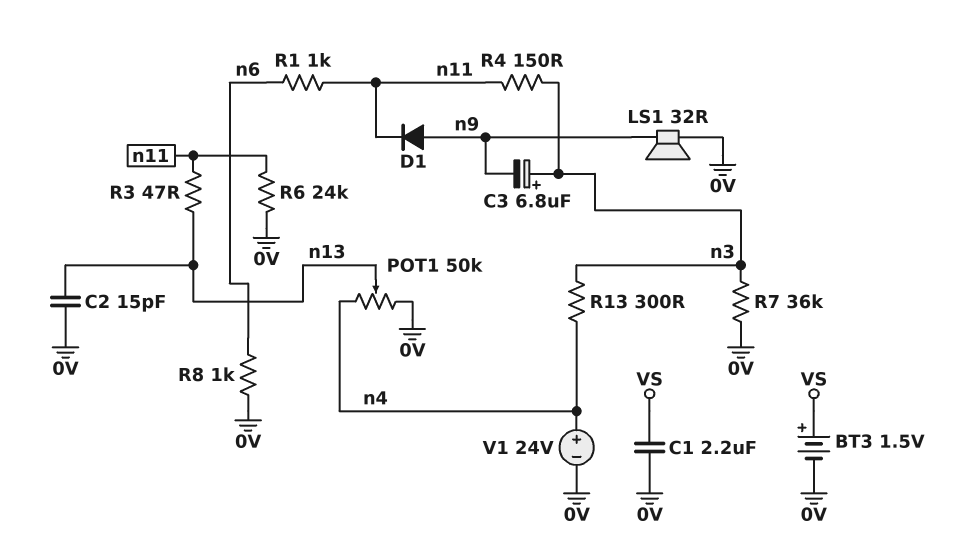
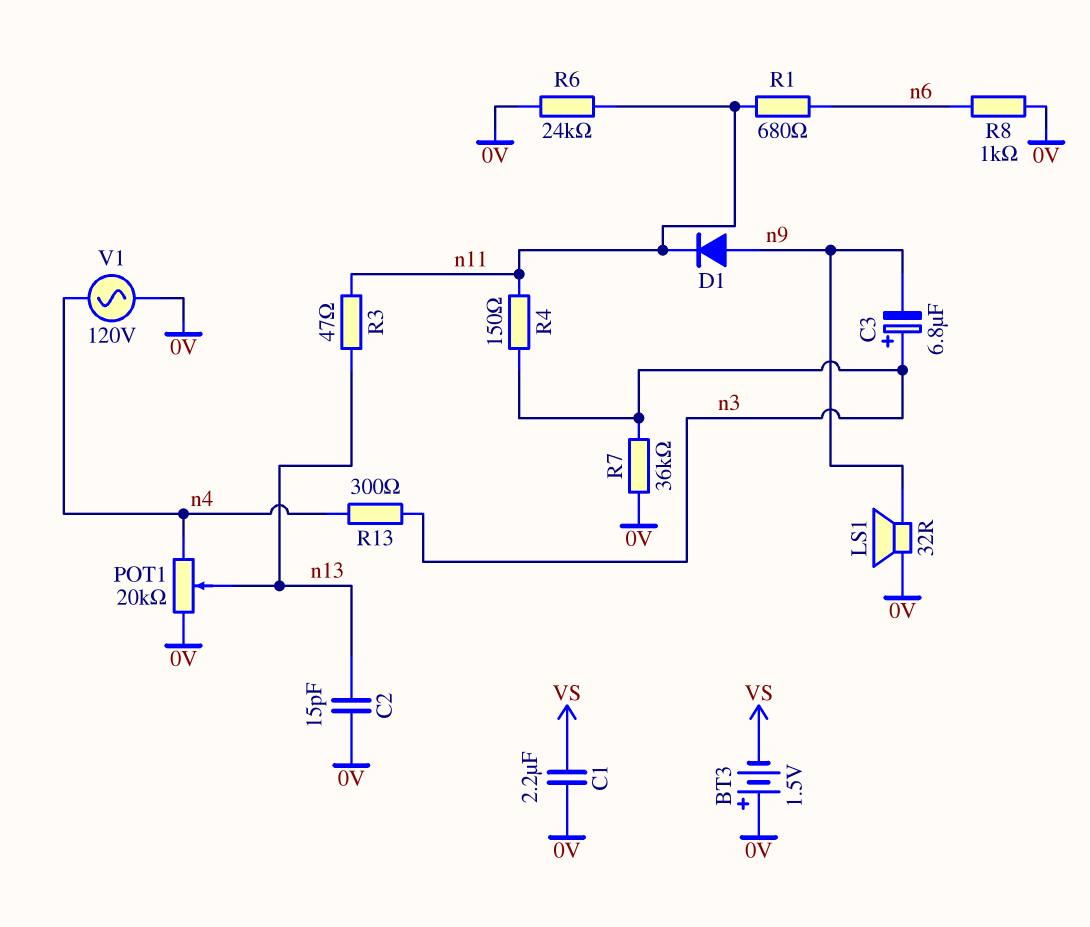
BT3: 1.5V (plus VS, minus 0V) -> 1.5V (plus 0V, minus VS)
POT1: 50k (0V, n4, wiper n13) -> 20k (0V, n4, wiper n13)
R1: 1k (n6, n11) -> 680 (n6, n11)
V1: 24V (plus n4, minus 0V) -> AC 120V (0V, n4)

